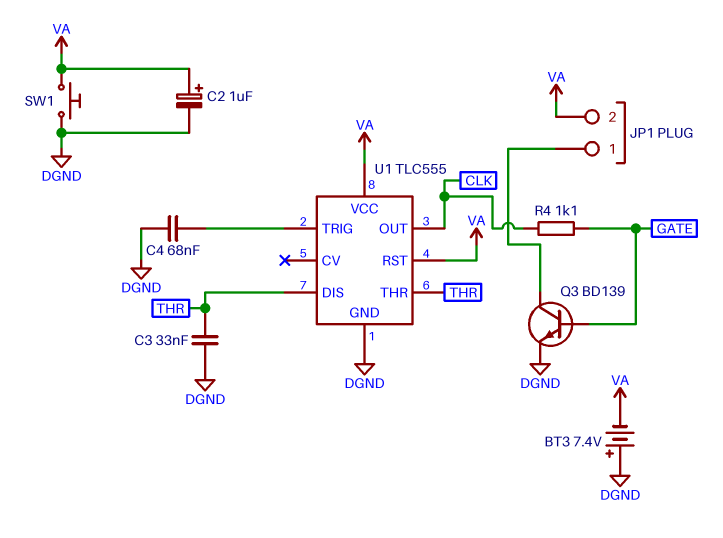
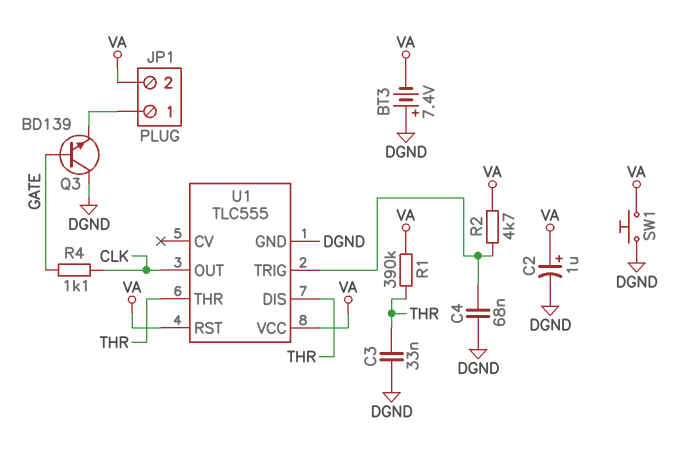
Q3: NPN BD139 (B GATE, C JP1/1, E DGND) -> NPN BD139 (B GATE, C DGND, E JP1/1)
R1: none -> 390k (THR, VA)
R2: none -> 4.7k (U1/TRIG, VA)

